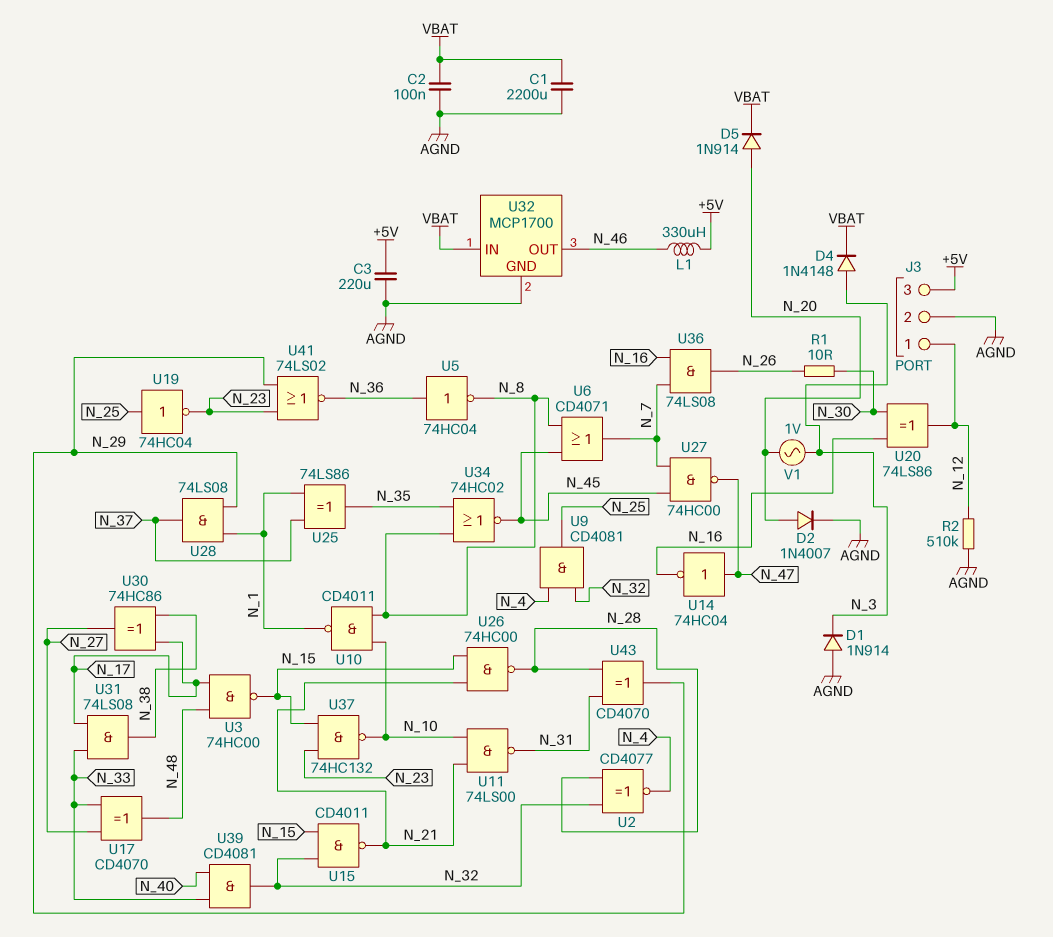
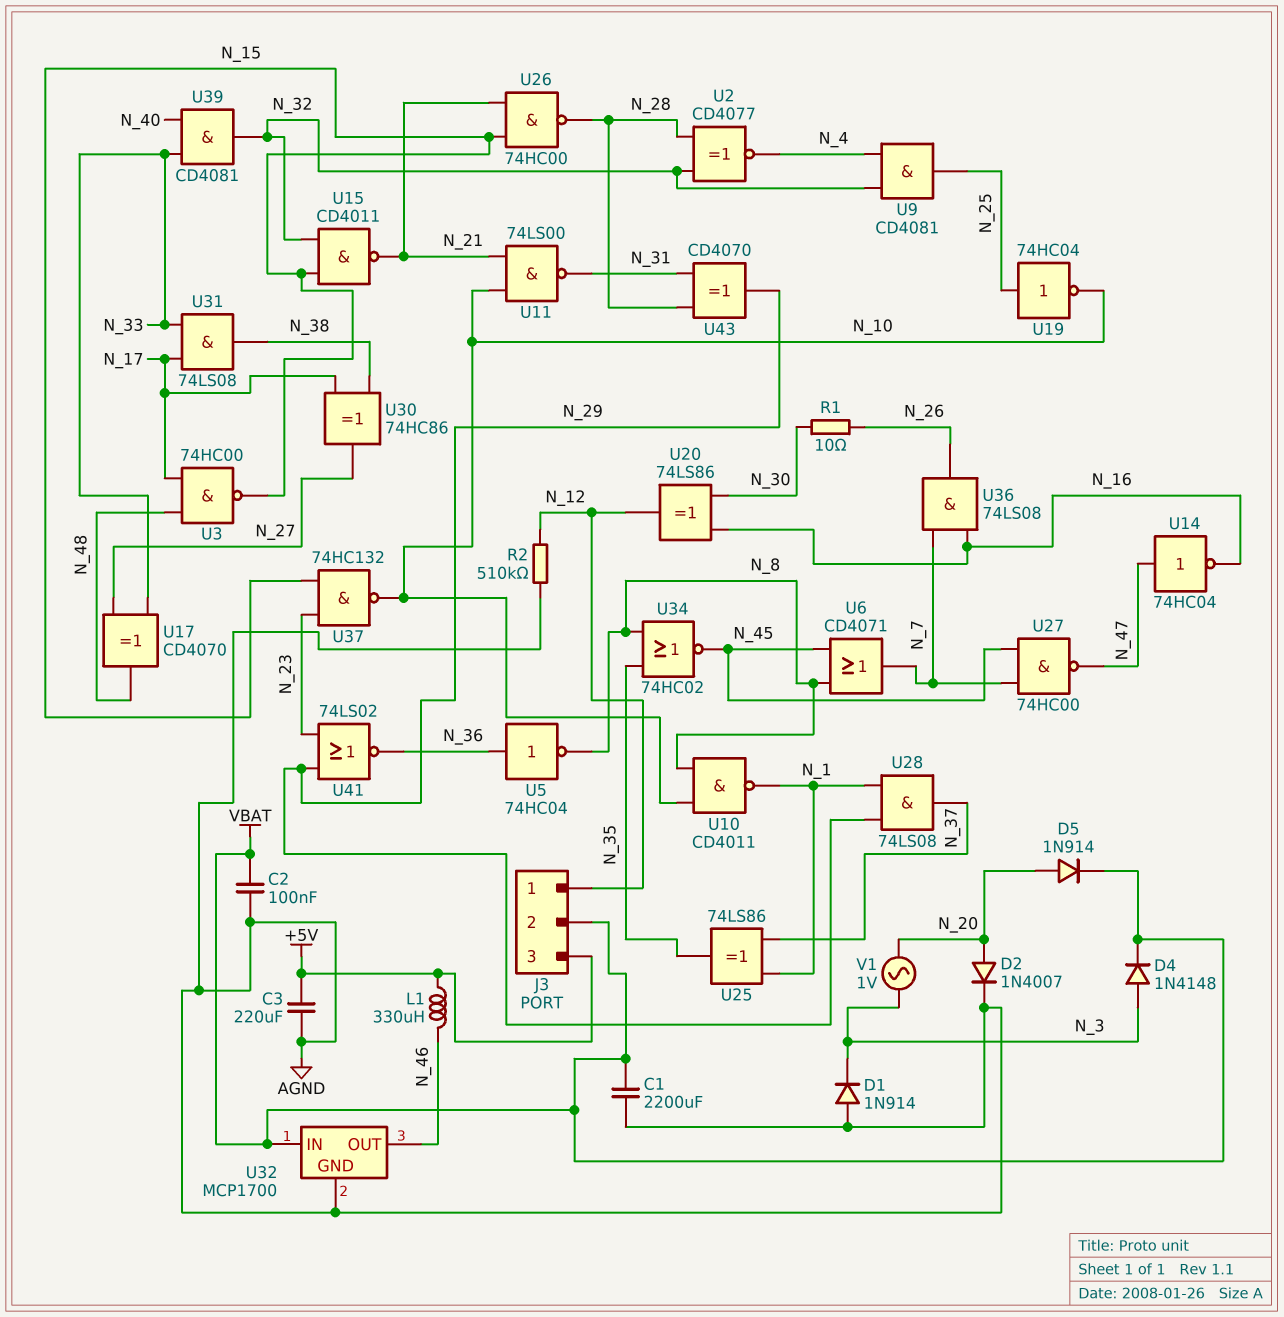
J3 pin 2: AGND -> VBAT
U19: NOT 74HC04 (in N_25, out N_23) -> NOT 74HC04 (in N_25, out N_10)

